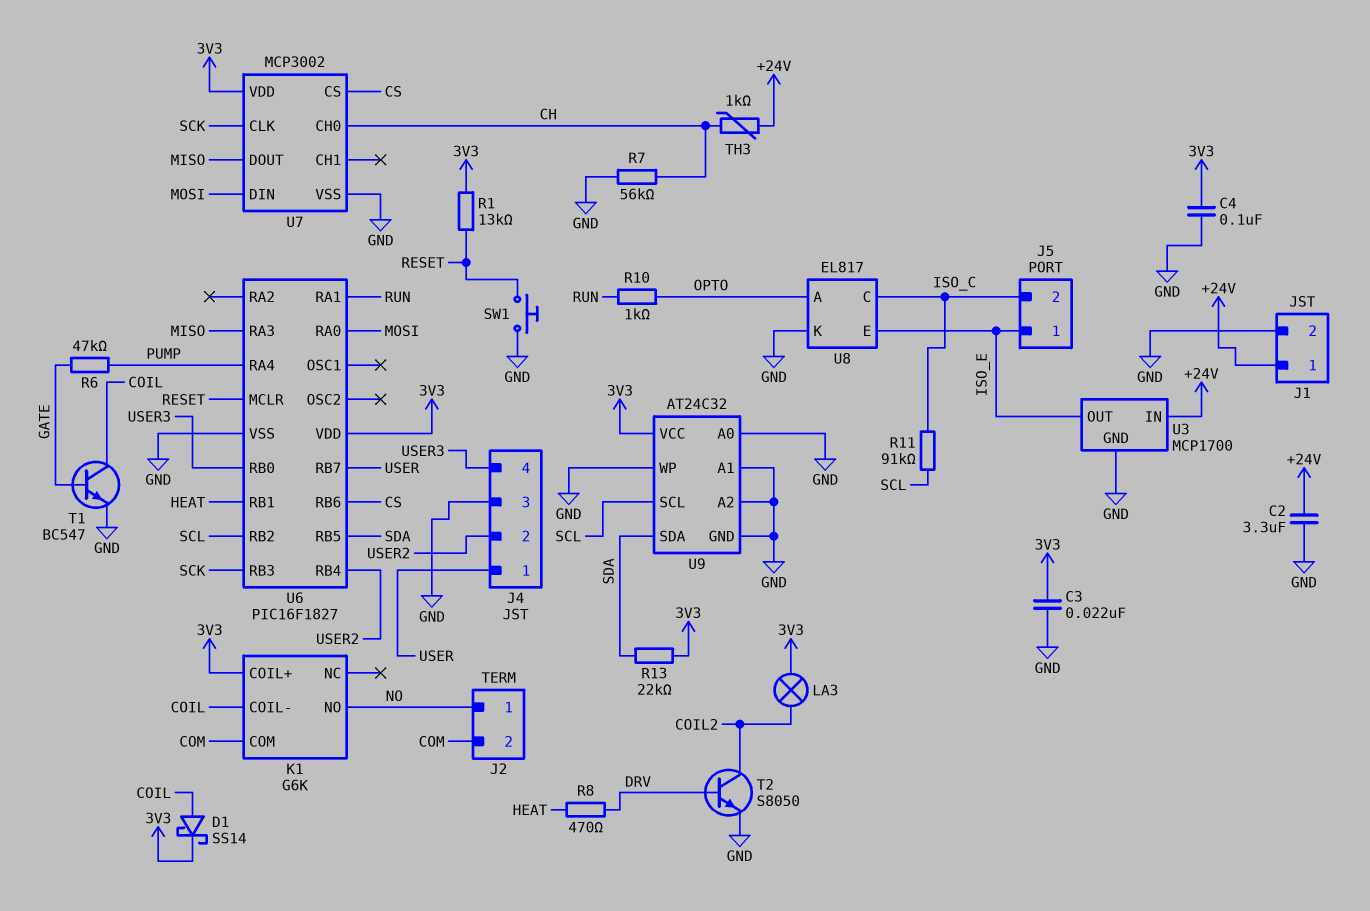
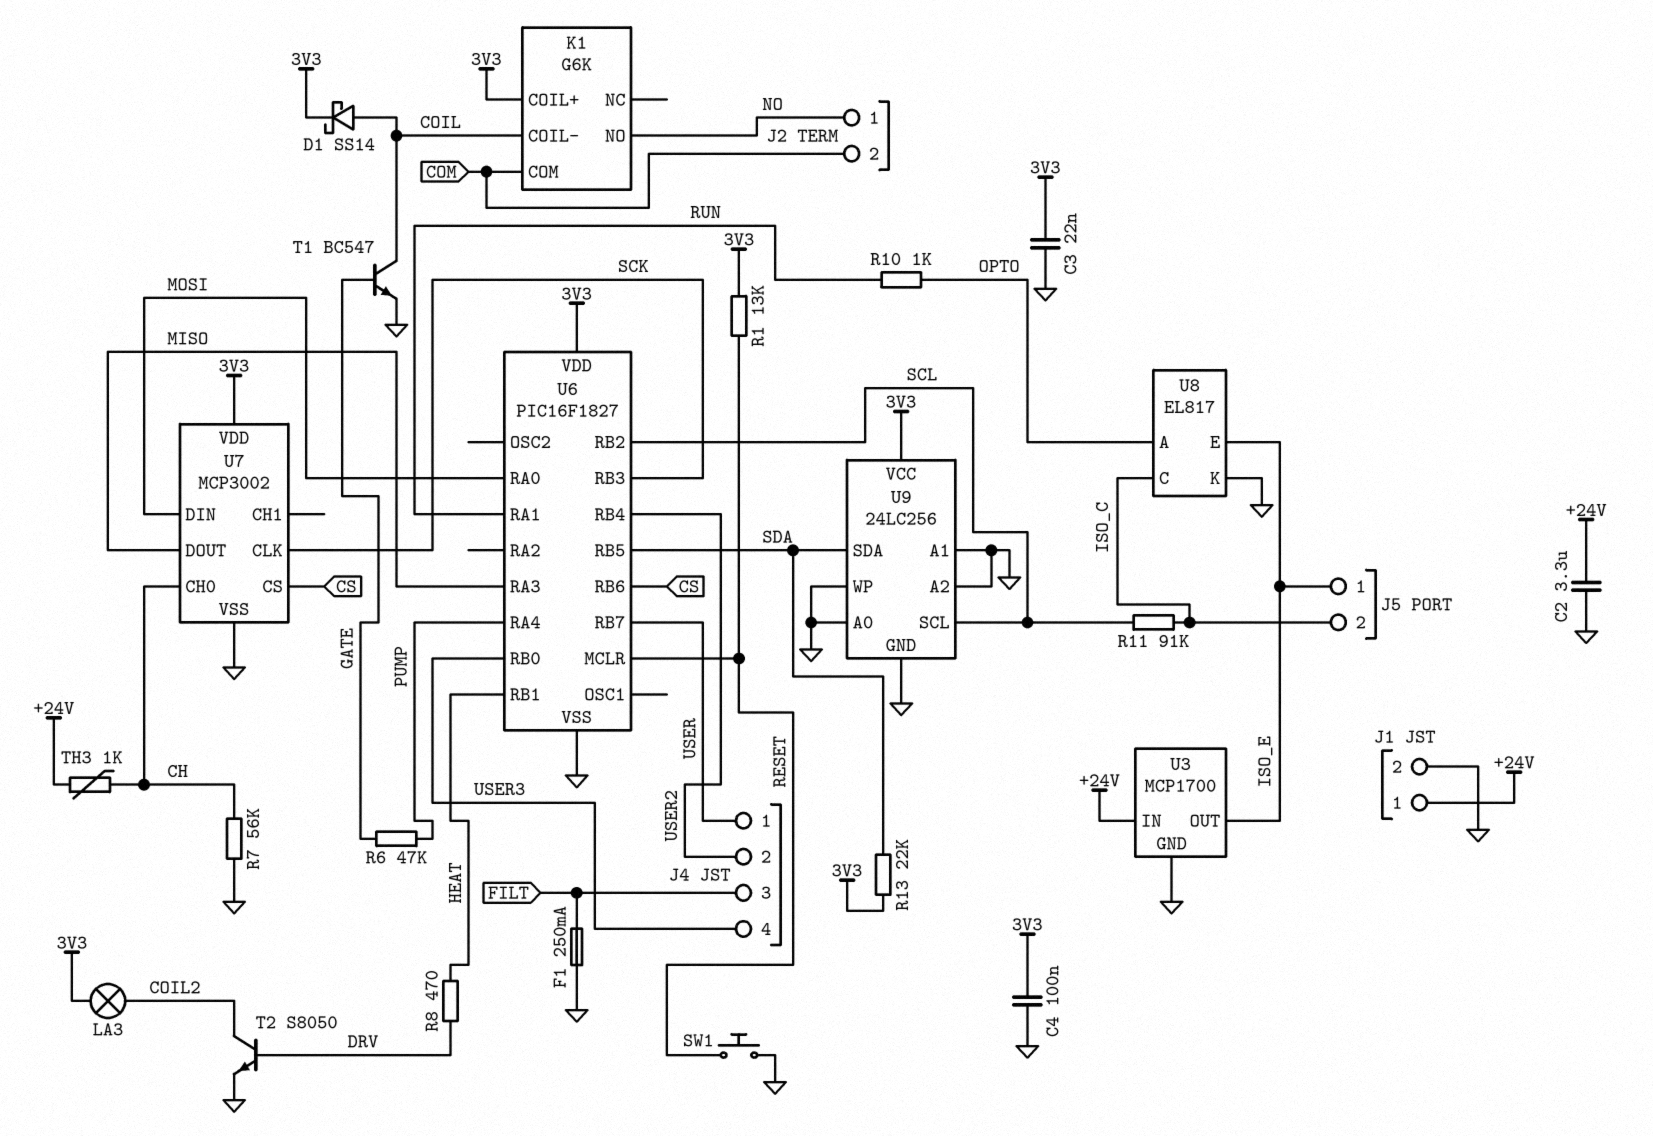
F1: none -> 250mA (FILT, GND)
J4 pin 3: GND -> FILT
U9: AT24C32 -> 24LC256

